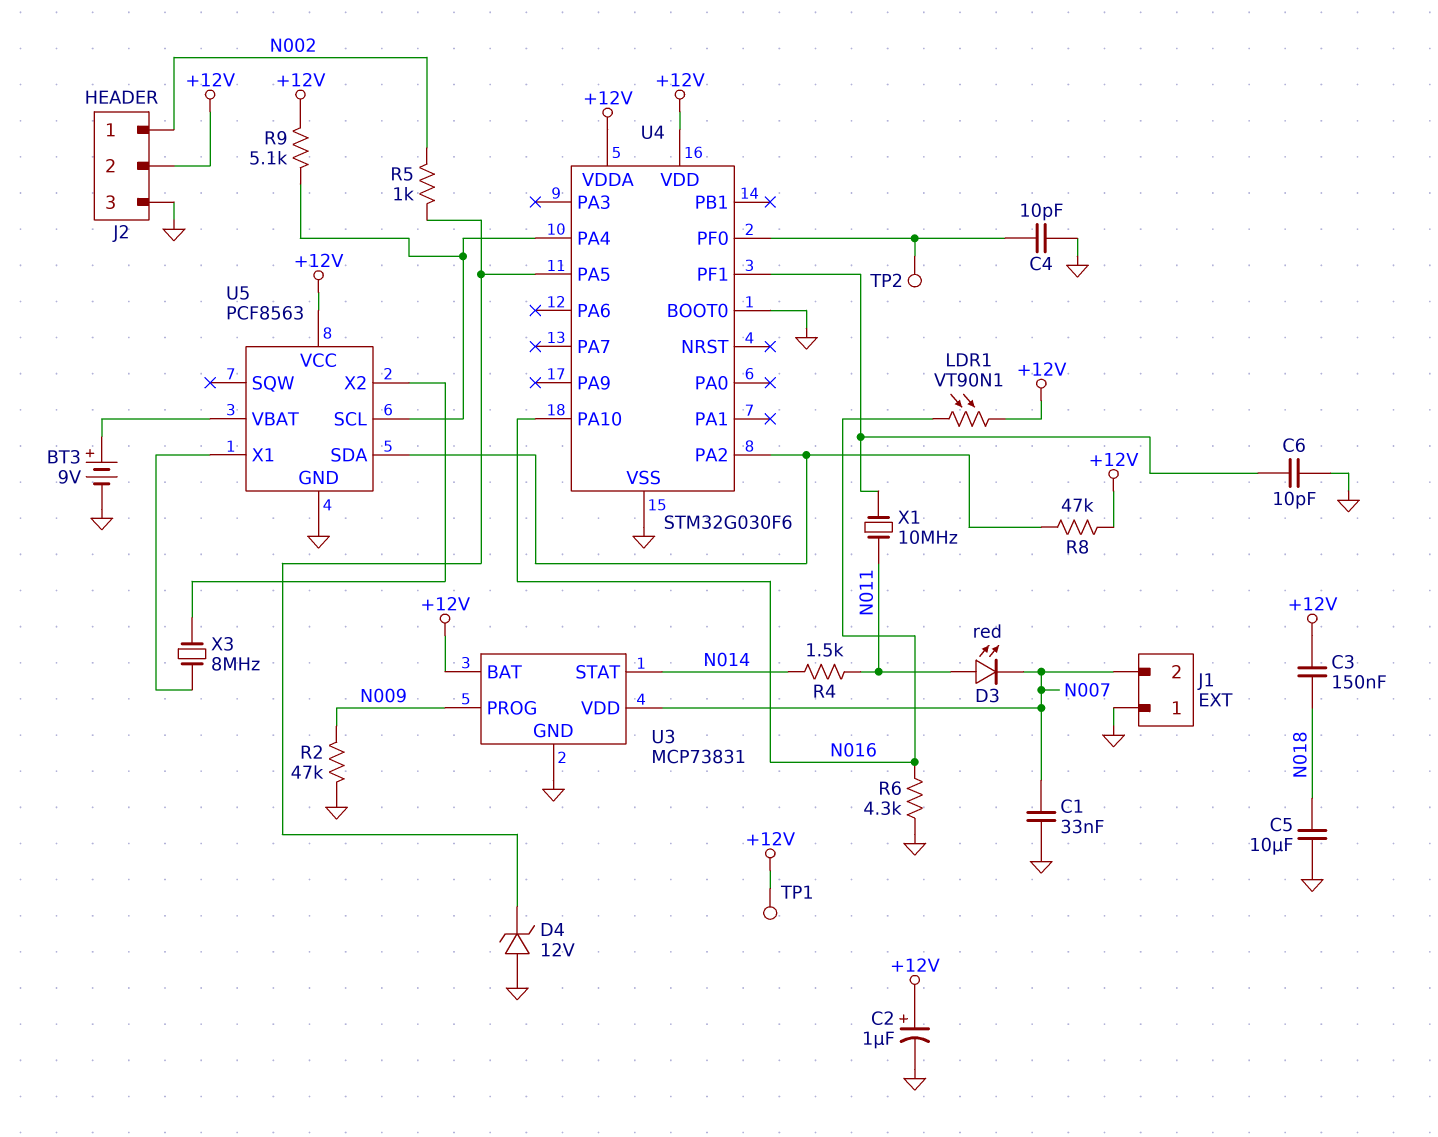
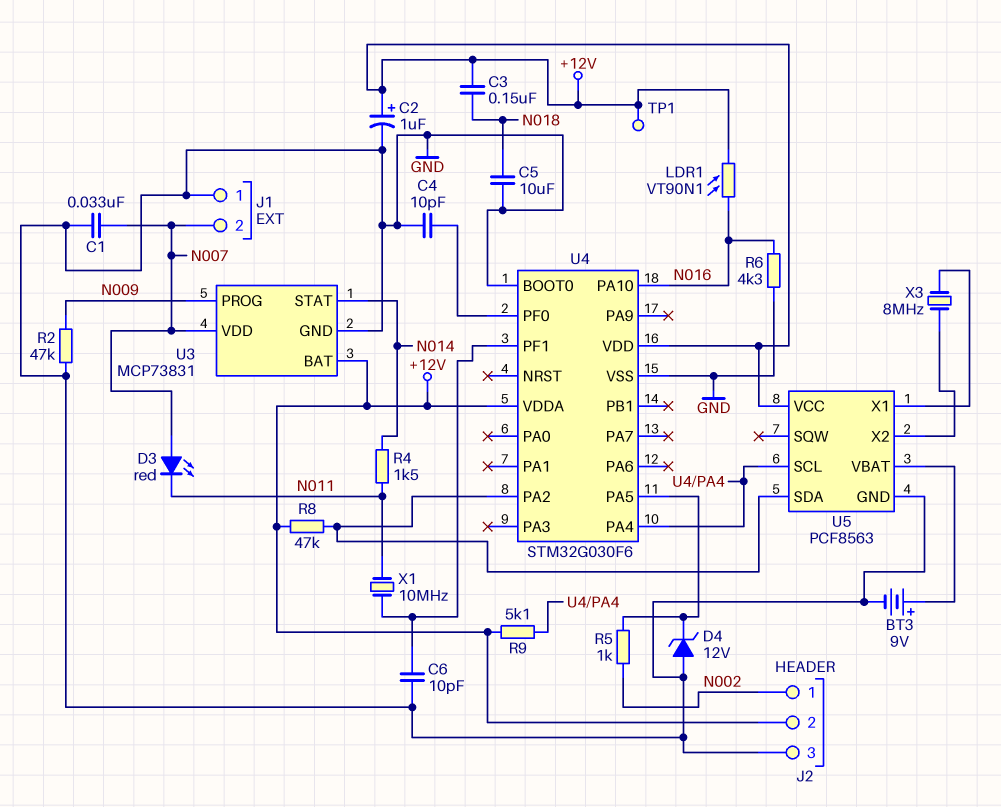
D3: LED red (A N011, K N007) -> LED red (A N007, K N011)
TP2: test point (U4/PF0) -> none

